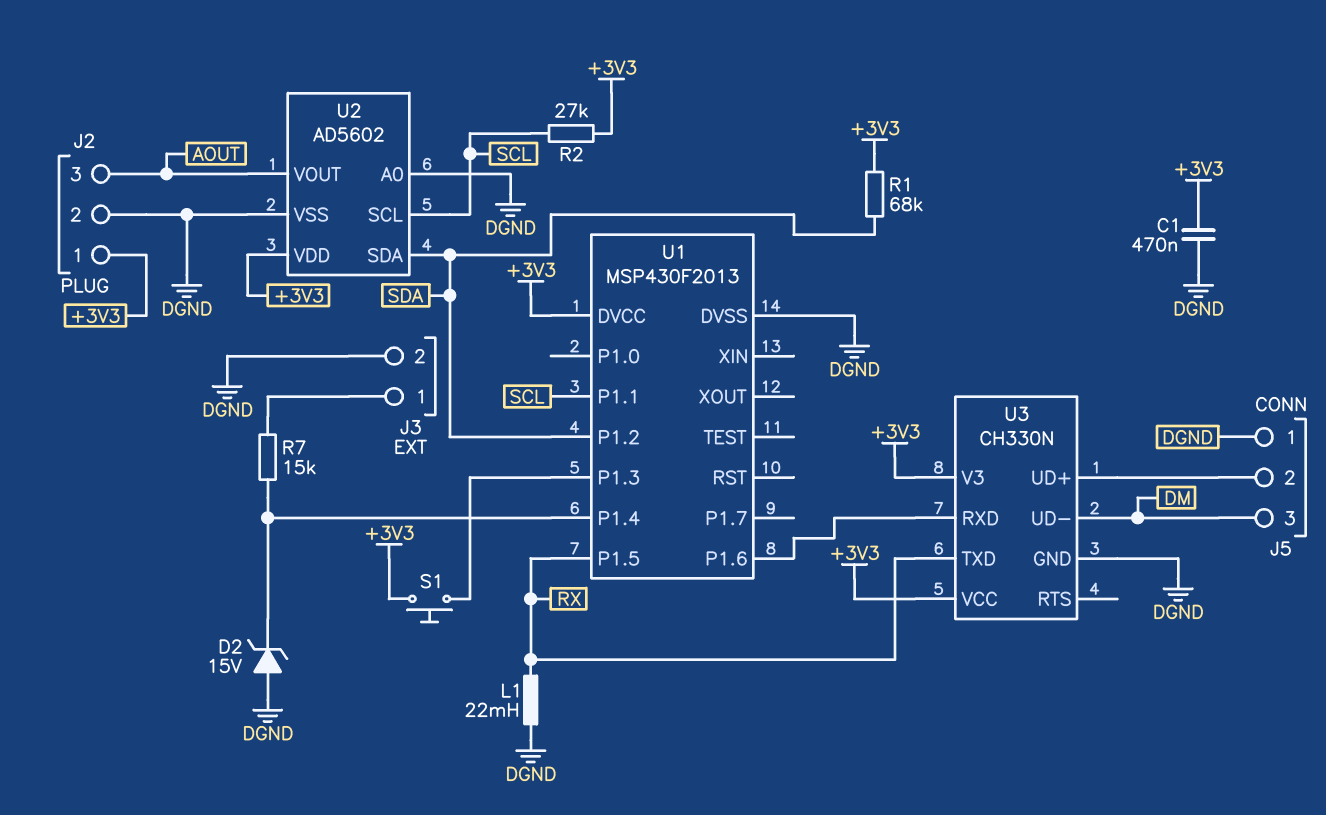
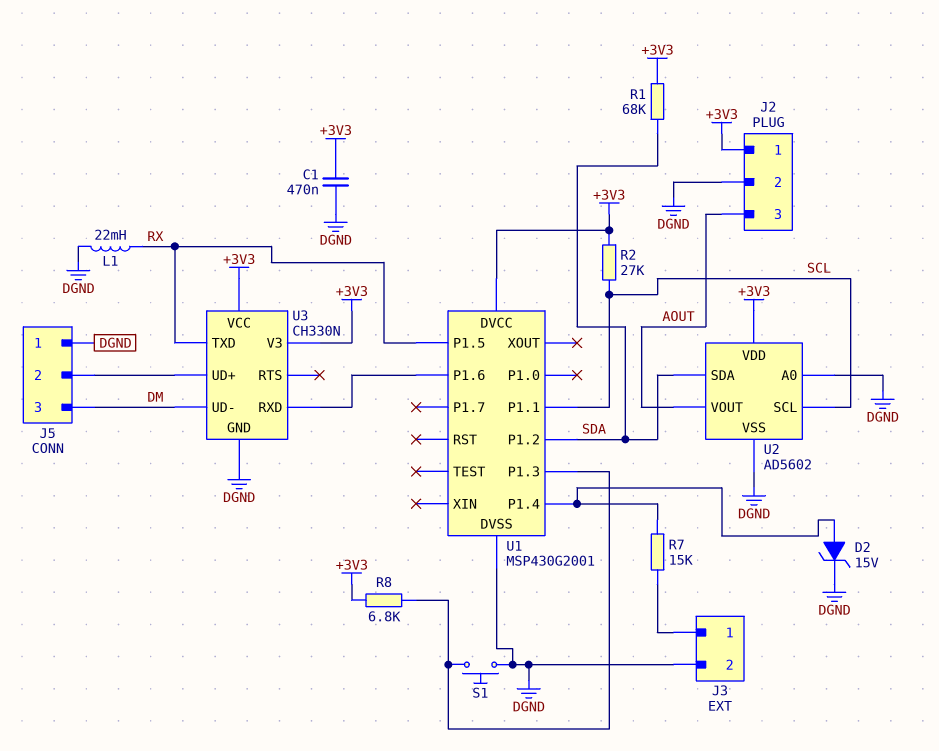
D2: zener 15V (A DGND, K U1/P1.4) -> zener 15V (A U1/P1.4, K DGND)
R8: none -> 6.8k (+3V3, U1/P1.3)
S1: button (+3V3, U1/P1.3) -> button (DGND, U1/P1.3)
U1: MSP430F2013 -> MSP430G2001

